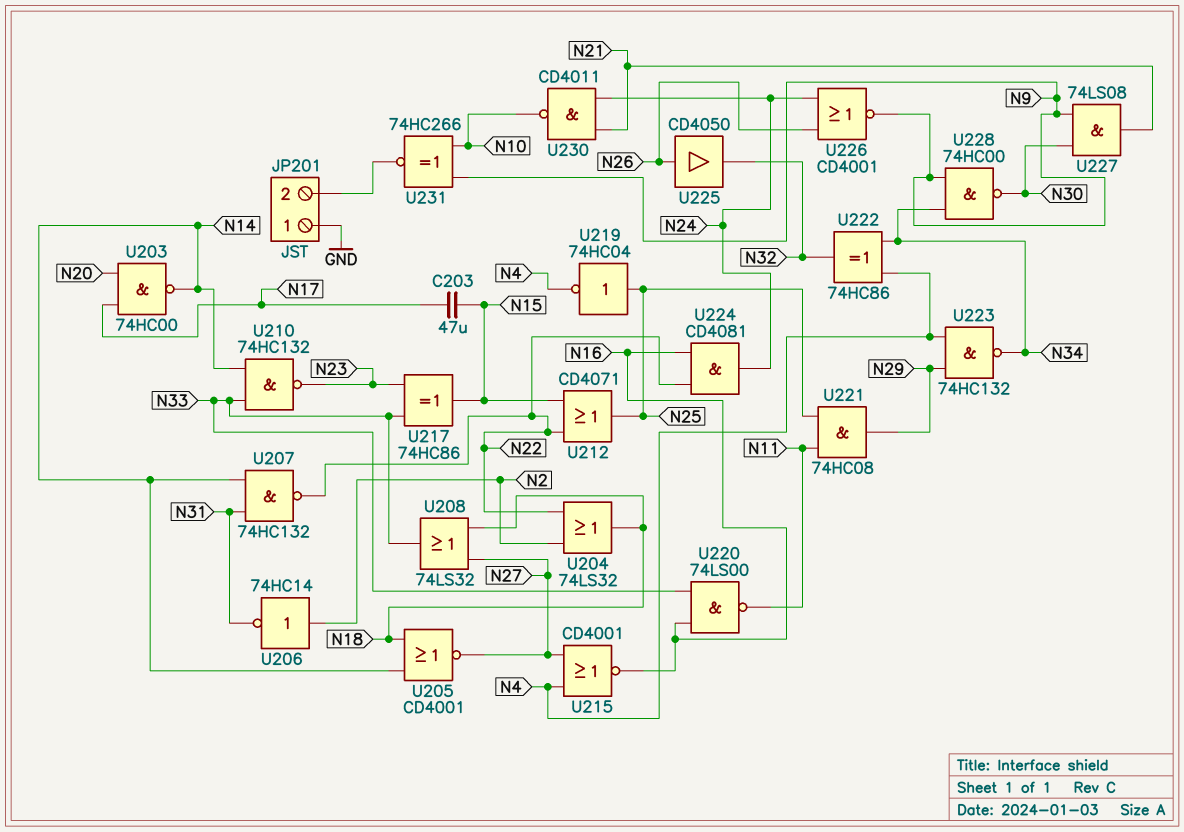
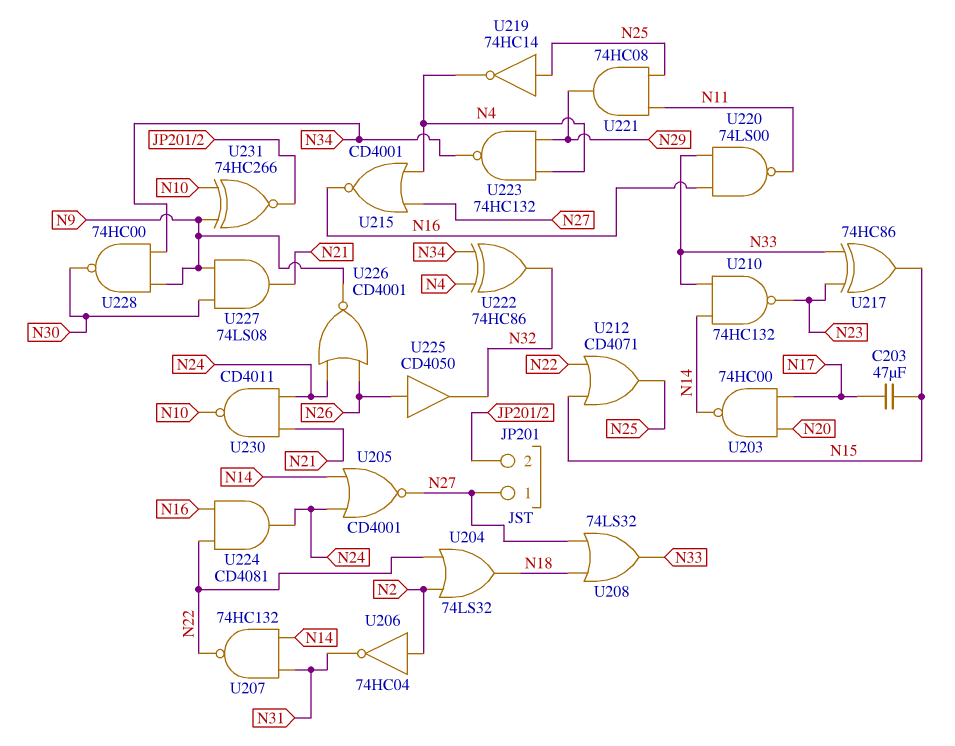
JP201 pin 1: GND -> N27
U205: NOR CD4001 (in N14, in N18, out N27) -> NOR CD4001 (in N14, in N24, out N27)
U206: NOT 74HC14 (in N2, out N31) -> NOT 74HC04 (in N2, out N31)
U219: NOT 74HC04 (in N25, out N4) -> NOT 74HC14 (in N25, out N4)

